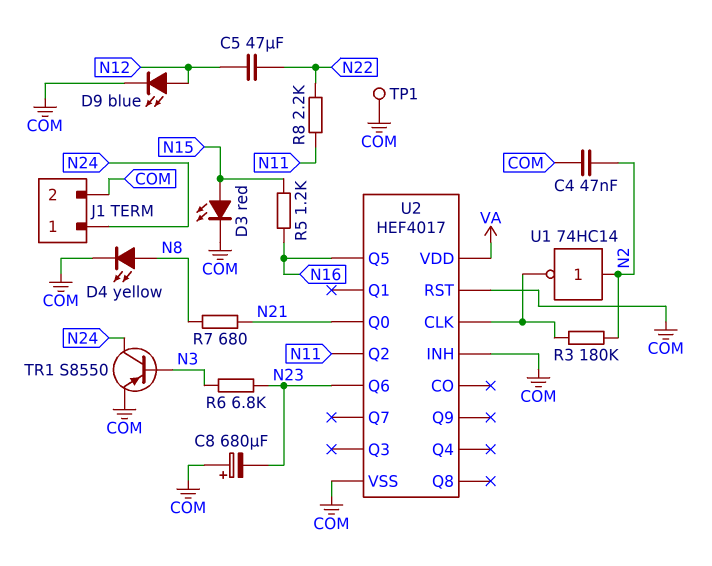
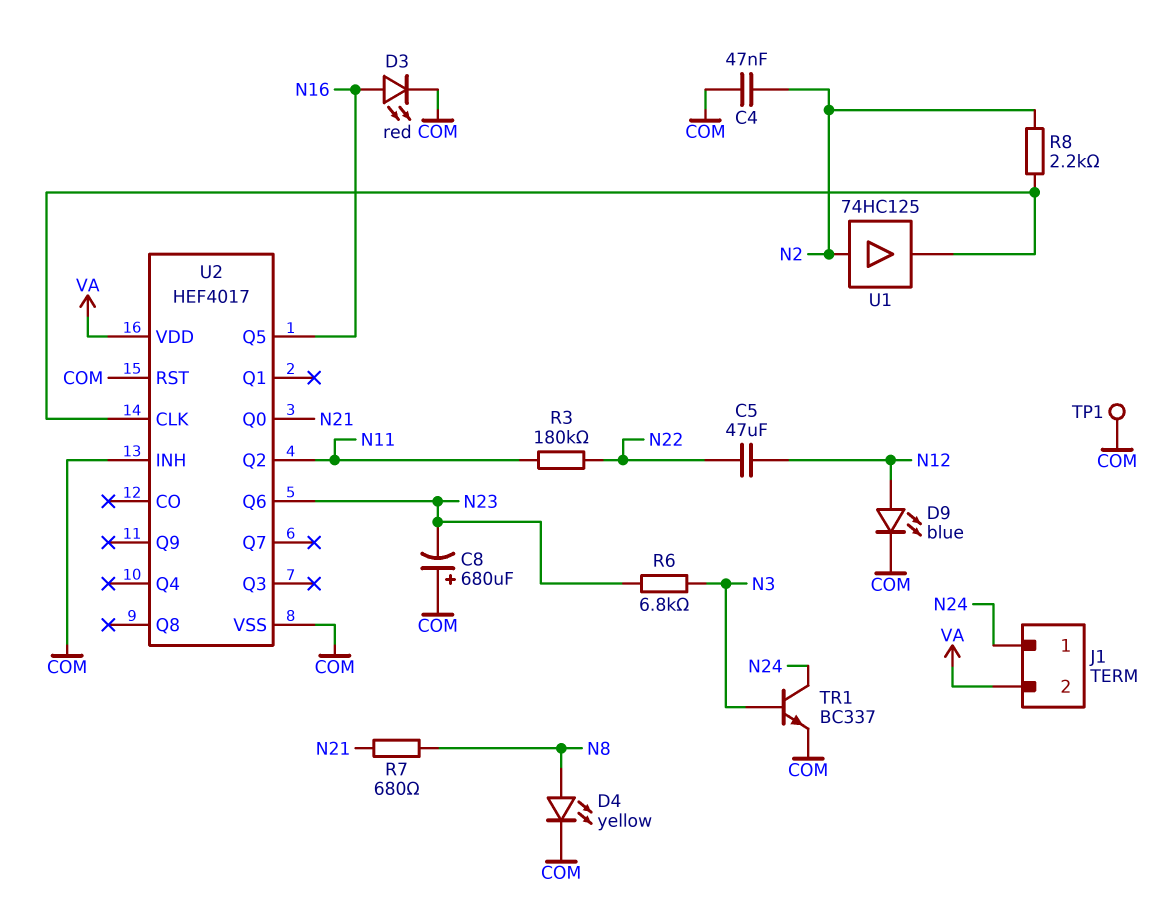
D3: LED red (A N15, K COM) -> LED red (A N16, K COM)
J1 pin 2: COM -> VA
R3: 180k (N2, U2/CLK) -> 180k (N11, N22)
R5: 1.2k (N15, N16) -> none
R8: 2.2k (N11, N22) -> 2.2k (N2, U2/CLK)
TR1: PNP S8550 (B N3, C N24, E COM) -> NPN BC337 (B N3, C N24, E COM)
U1: NOT 74HC14 (in N2, out U2/CLK) -> buffer 74HC125 (in N2, out U2/CLK)

